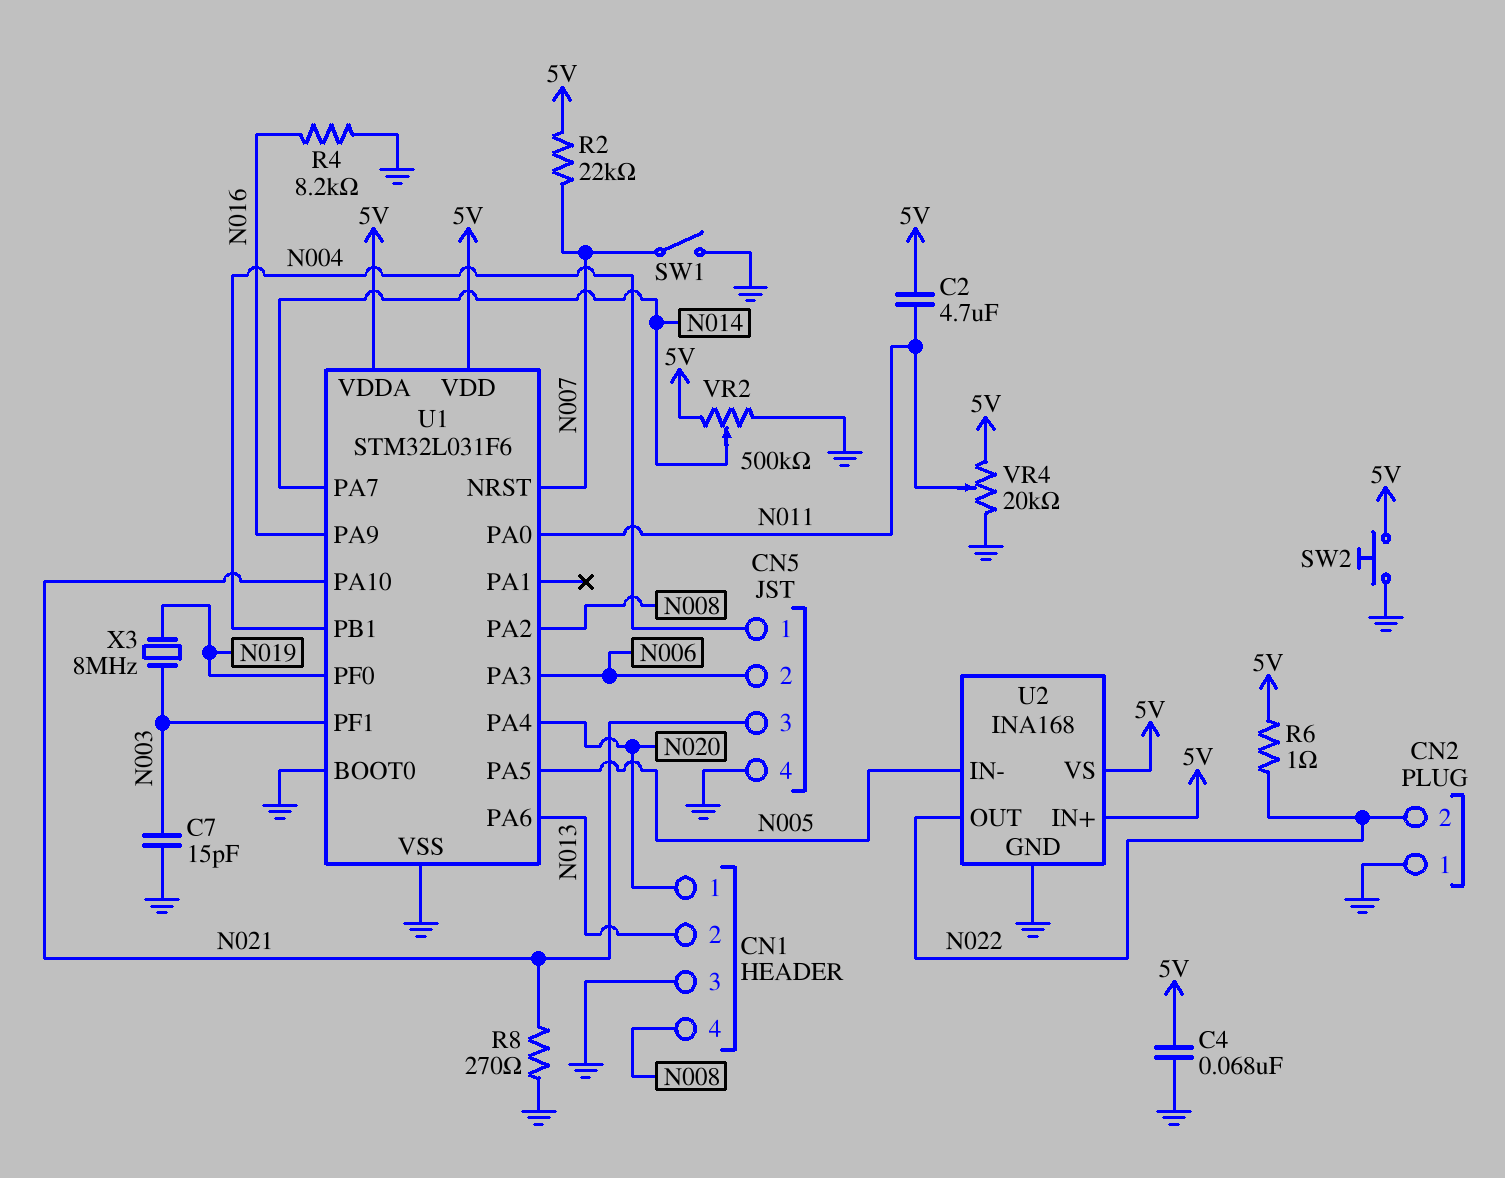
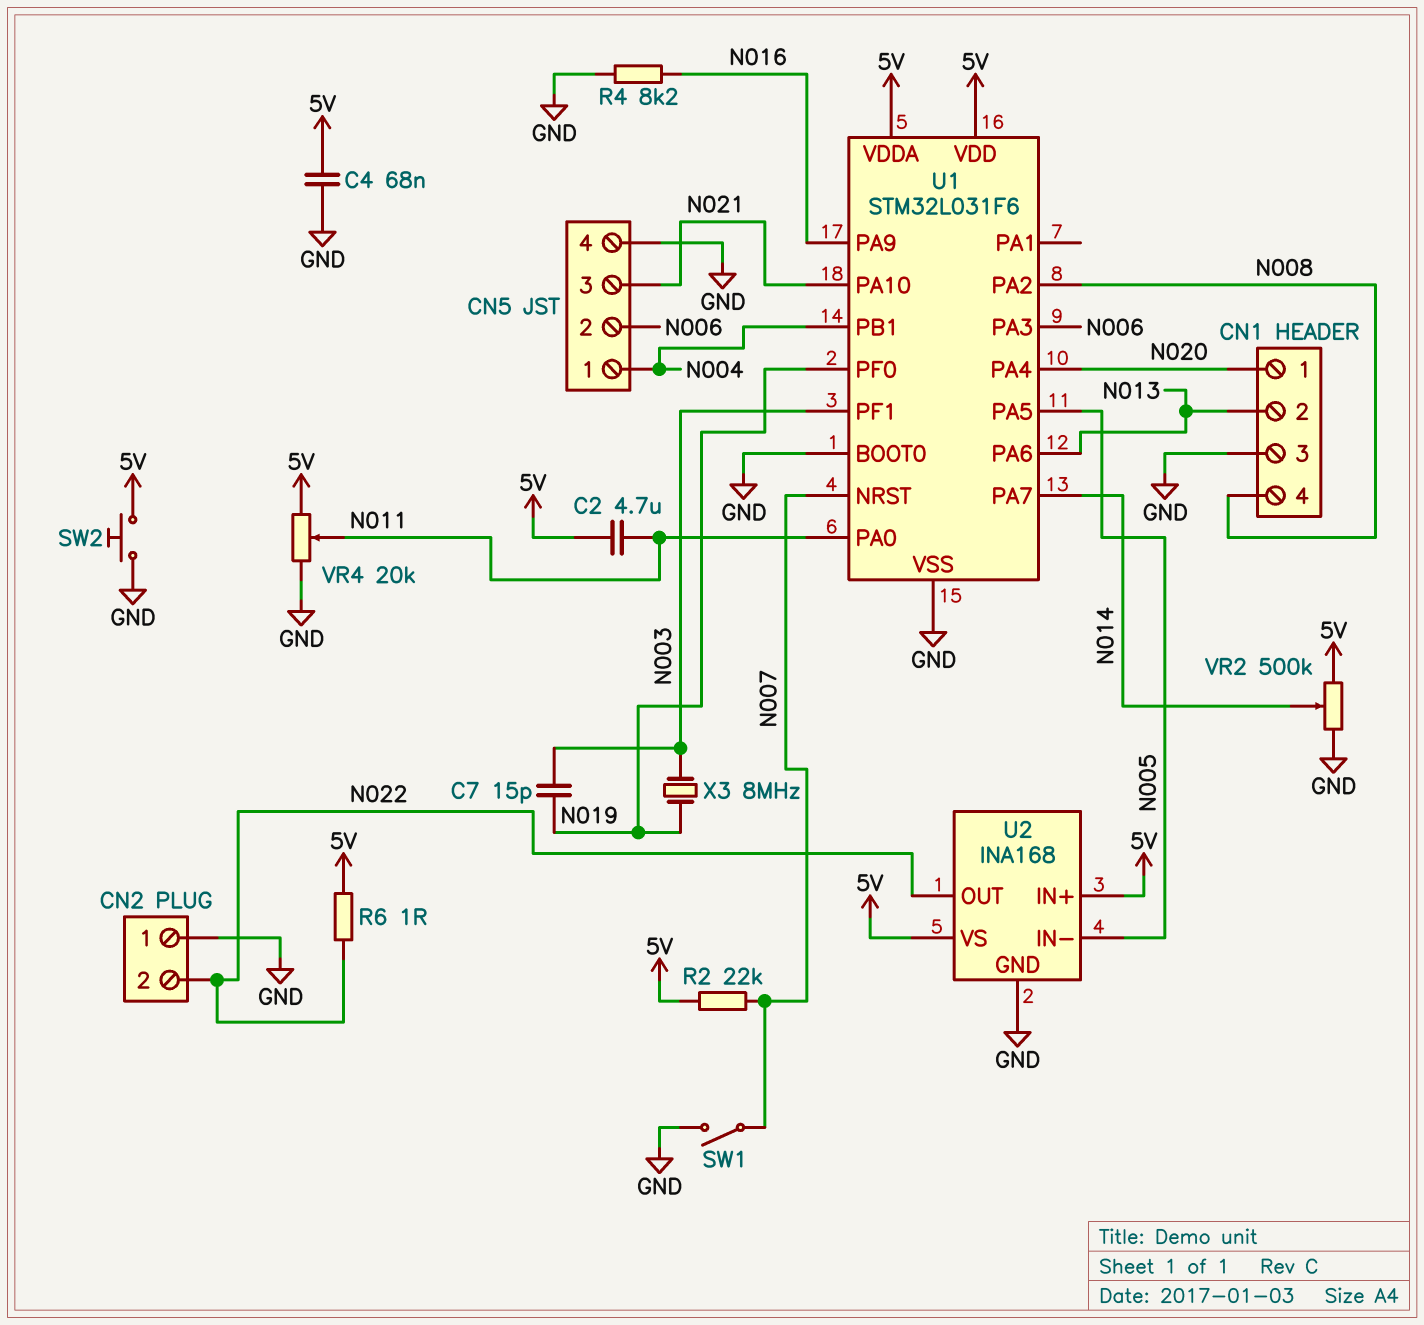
C7: 15pF (GND, N003) -> 15pF (N003, N019)
R8: 270 (GND, N021) -> none

